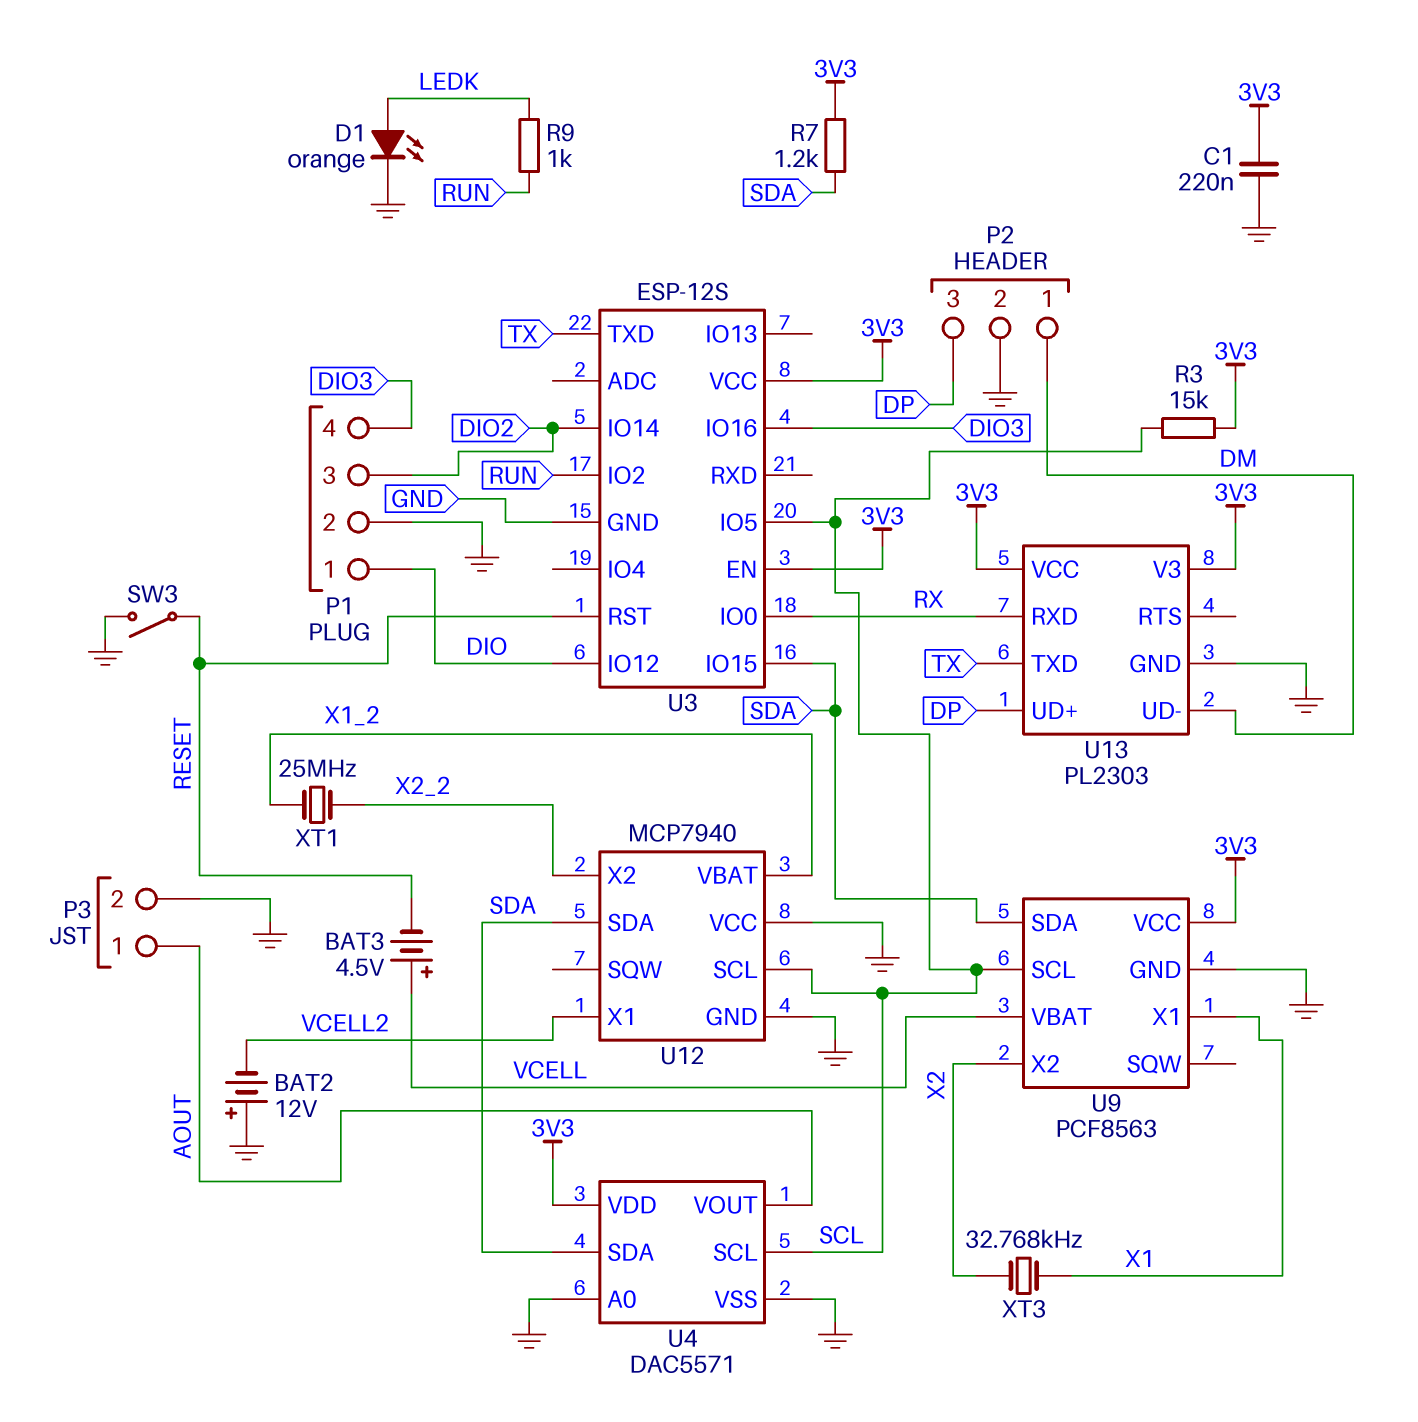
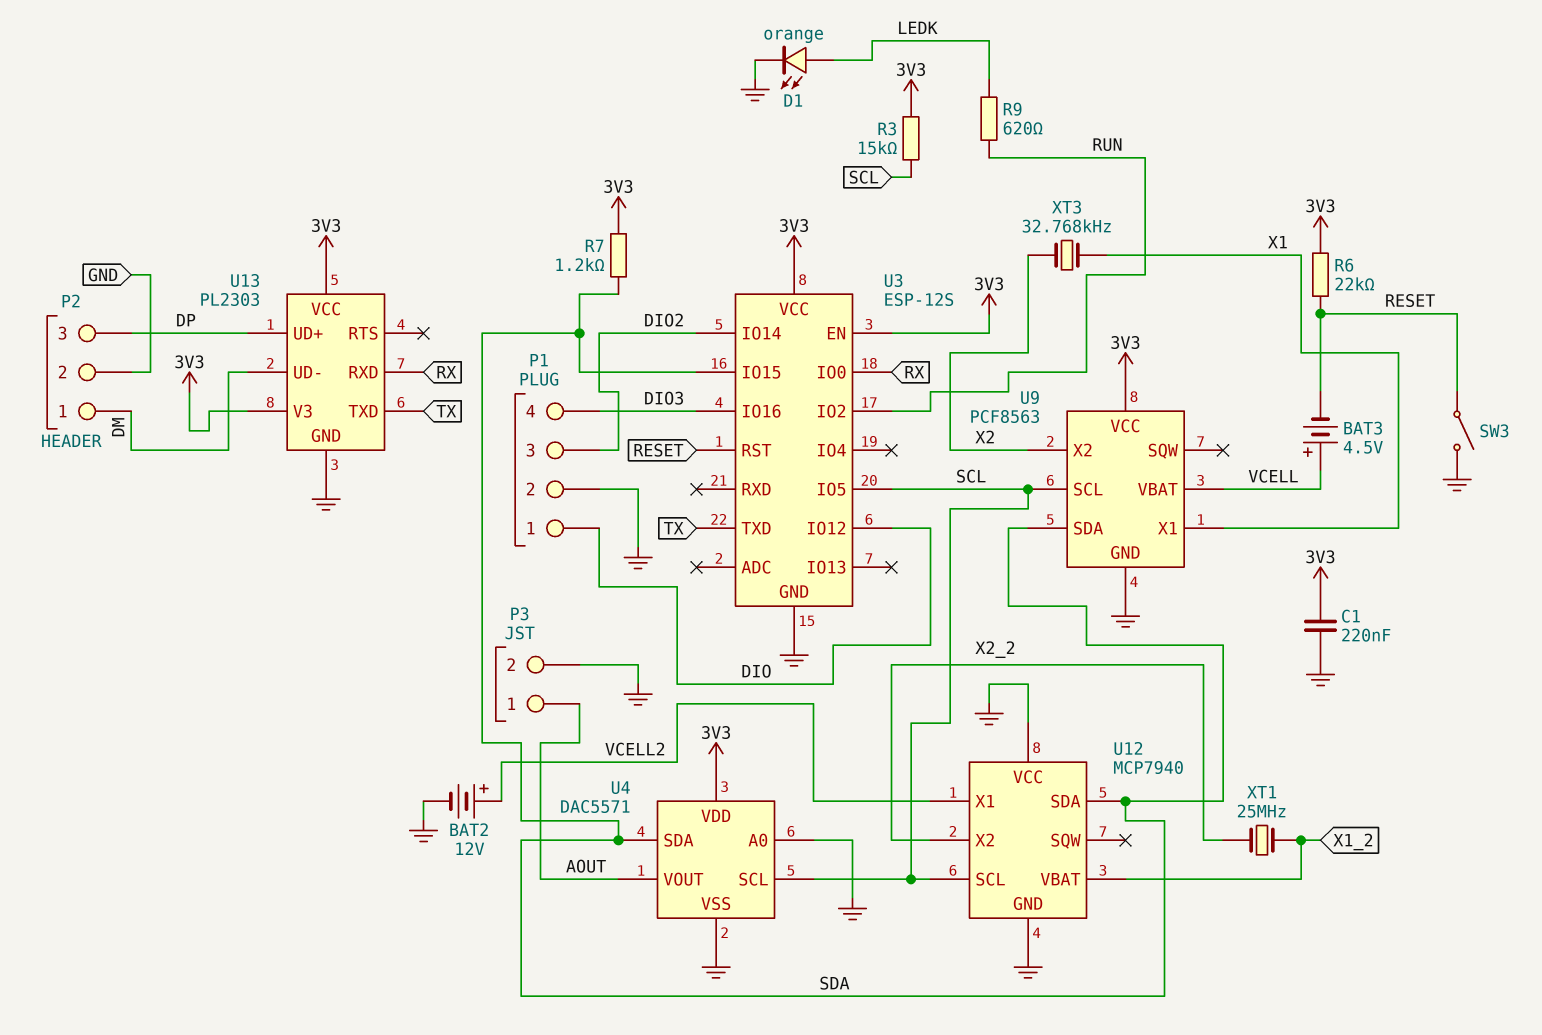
BAT2: 12V (plus GND, minus VCELL2) -> 12V (plus VCELL2, minus GND)
R6: none -> 22k (3V3, RESET)
R9: 1k (LEDK, RUN) -> 620 (LEDK, RUN)

